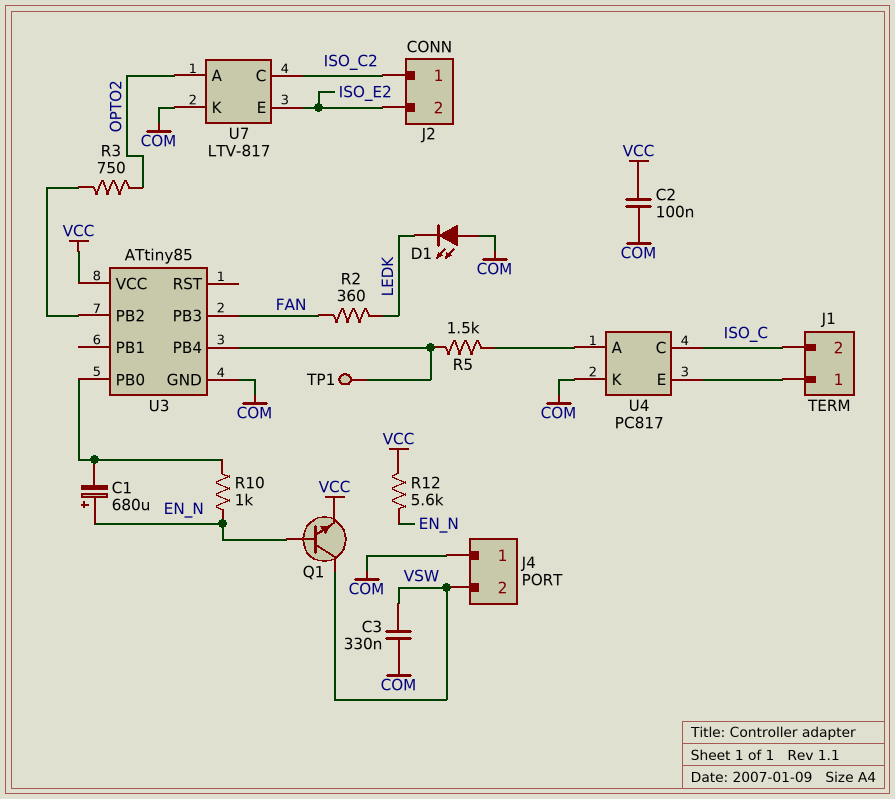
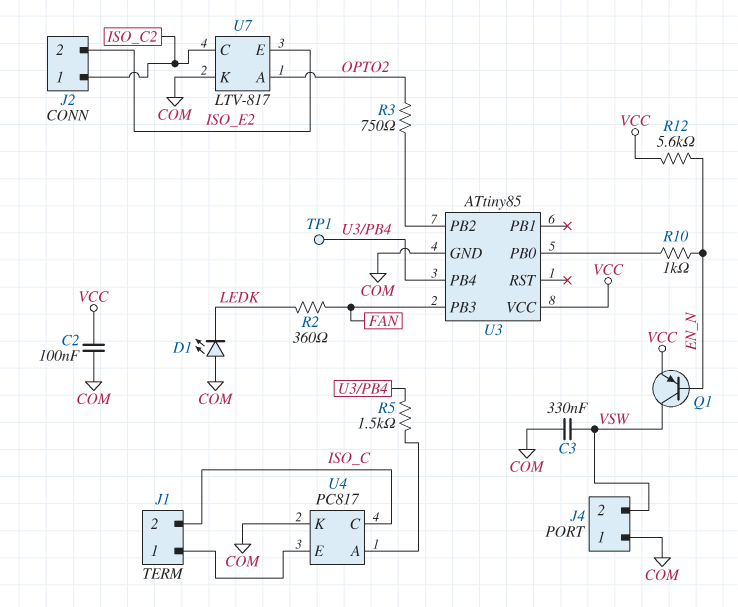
C1: 680uF (plus EN_N, minus U3/PB0) -> none
Q1: NPN (B EN_N, C VSW, E VCC) -> PNP (B EN_N, C VSW, E VCC)

